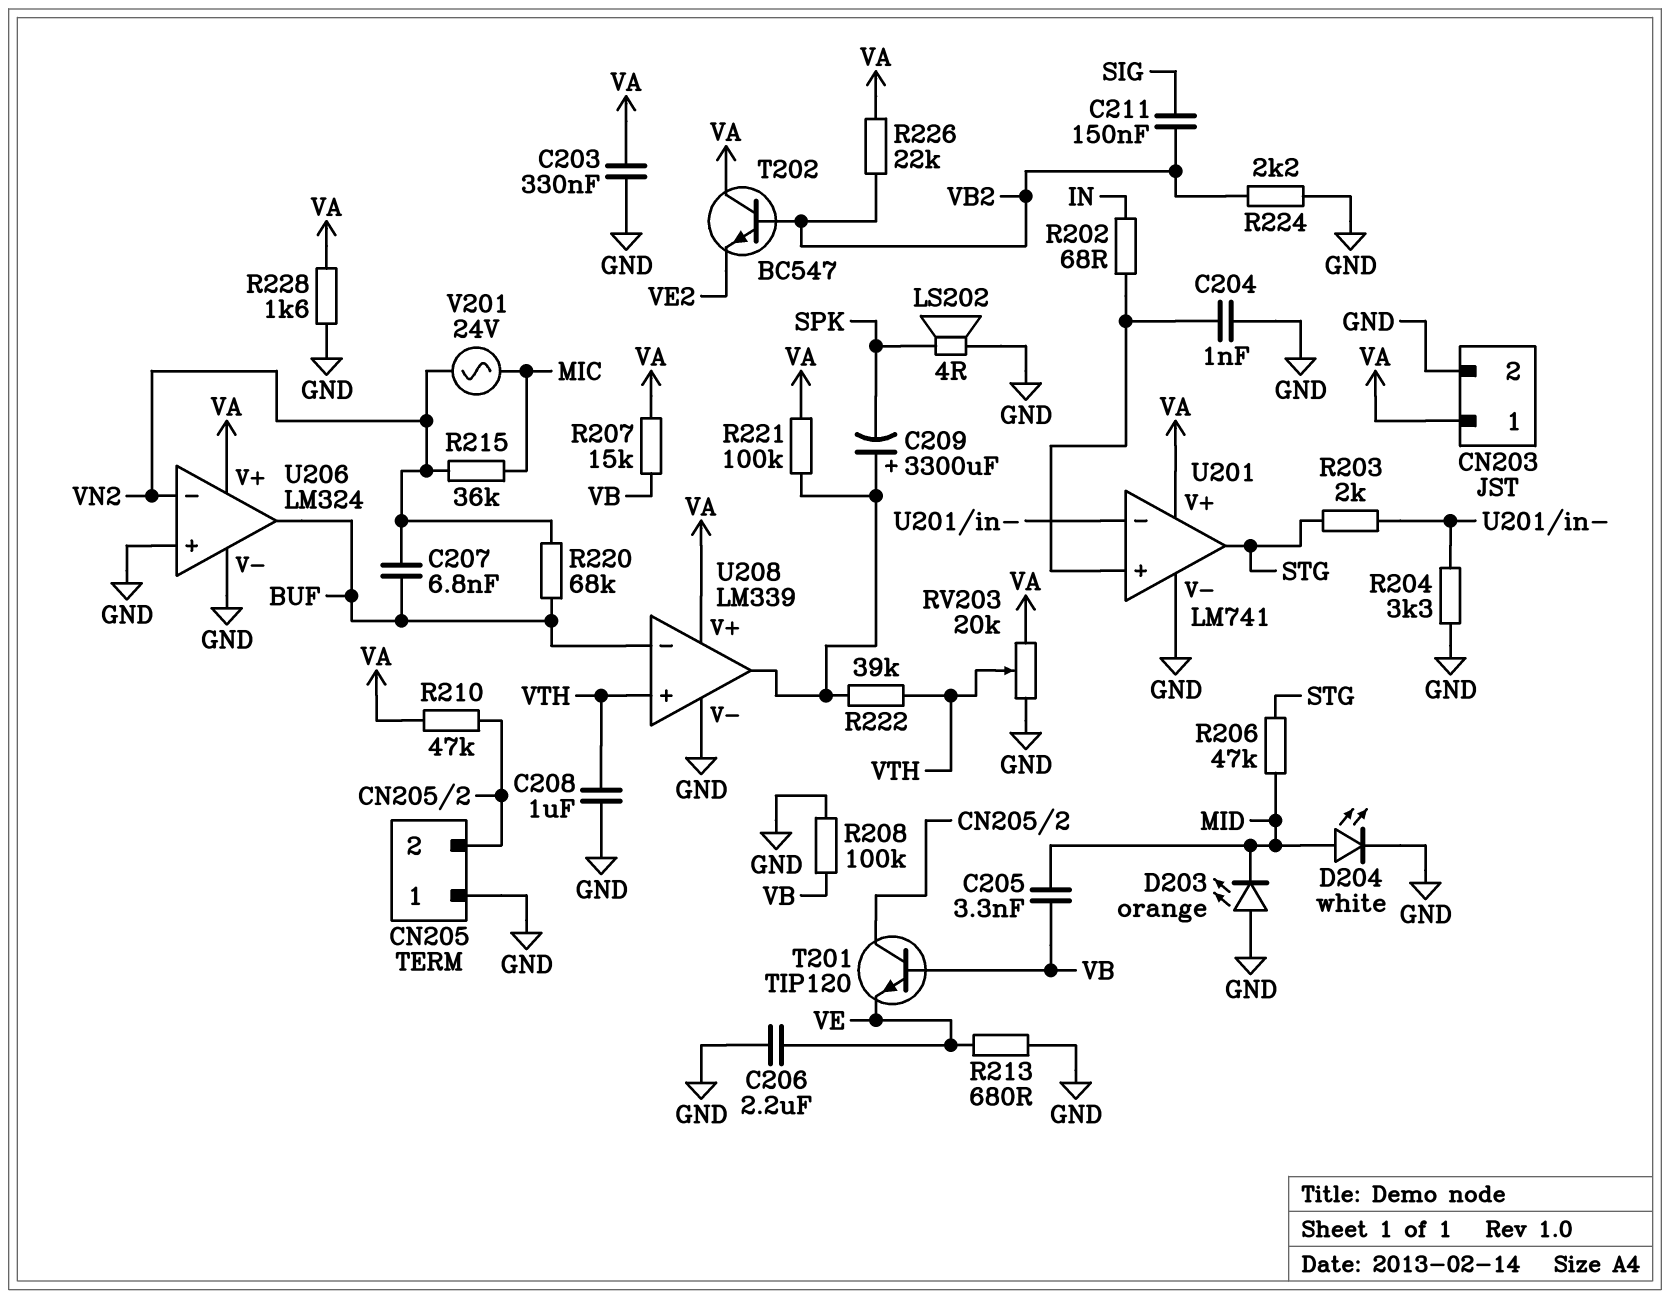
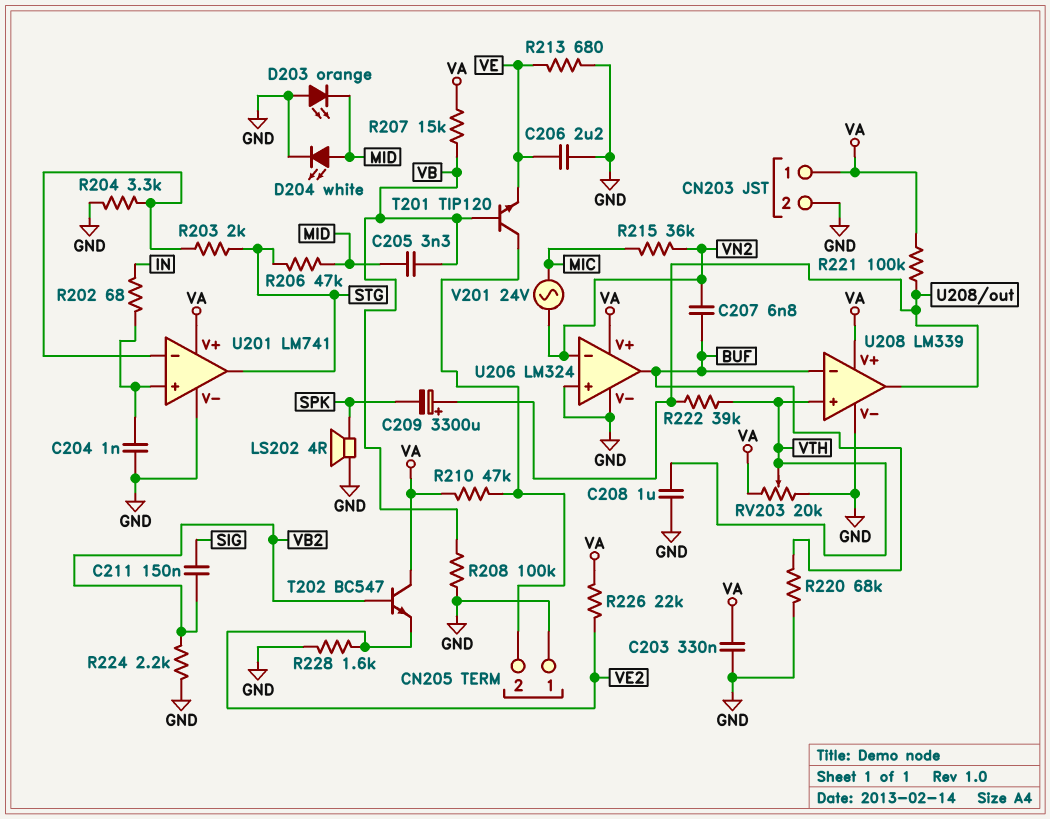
R220: 68k (BUF, VN2) -> 68k (BUF, GND)
R226: 22k (VA, VB2) -> 22k (VA, VE2)
R228: 1.6k (GND, VA) -> 1.6k (GND, VE2)

